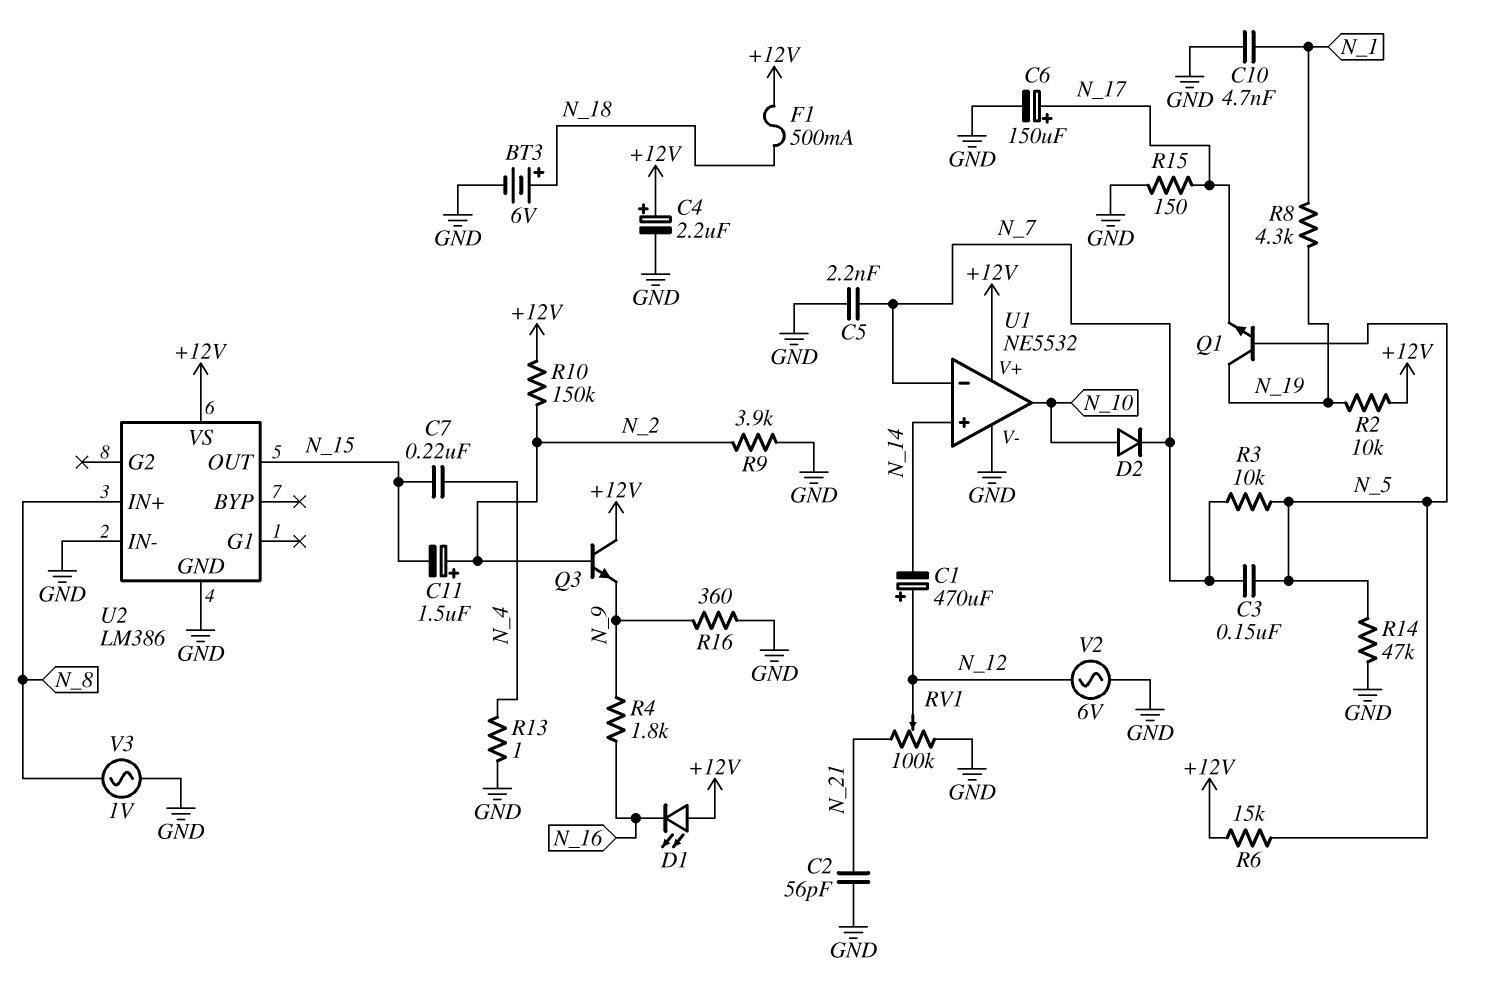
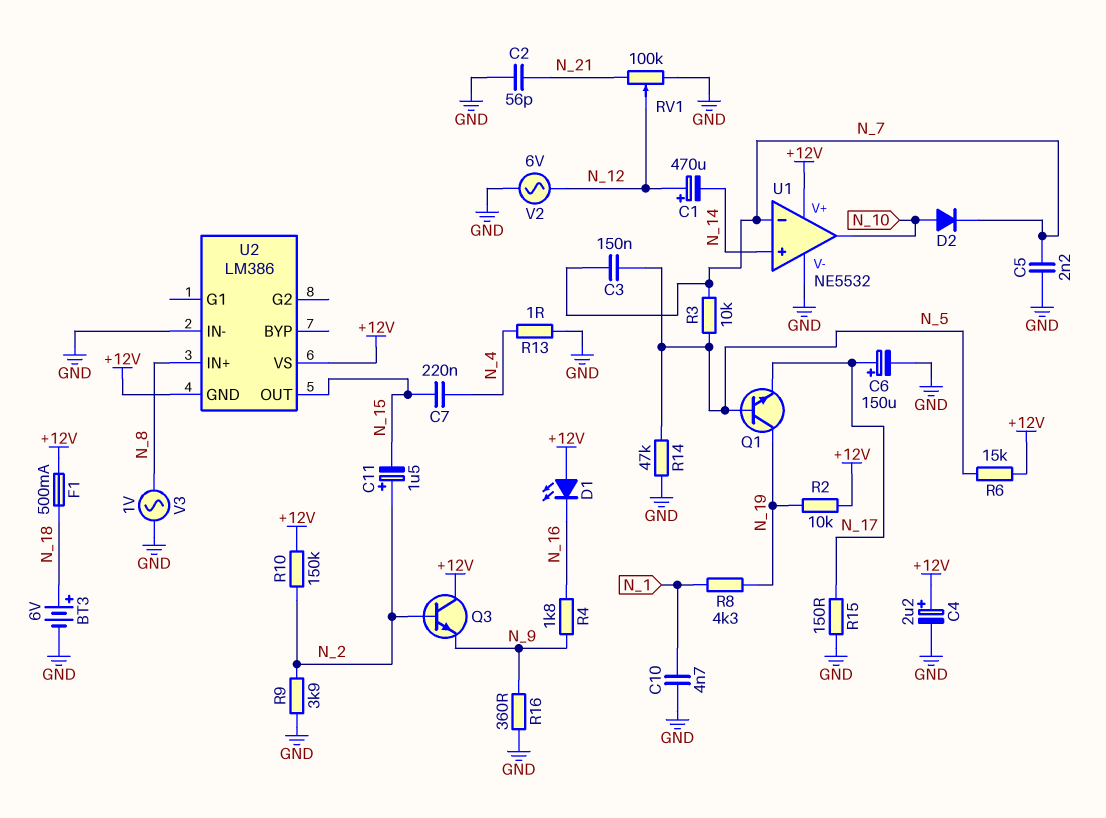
U2 pin GND: GND -> +12V

